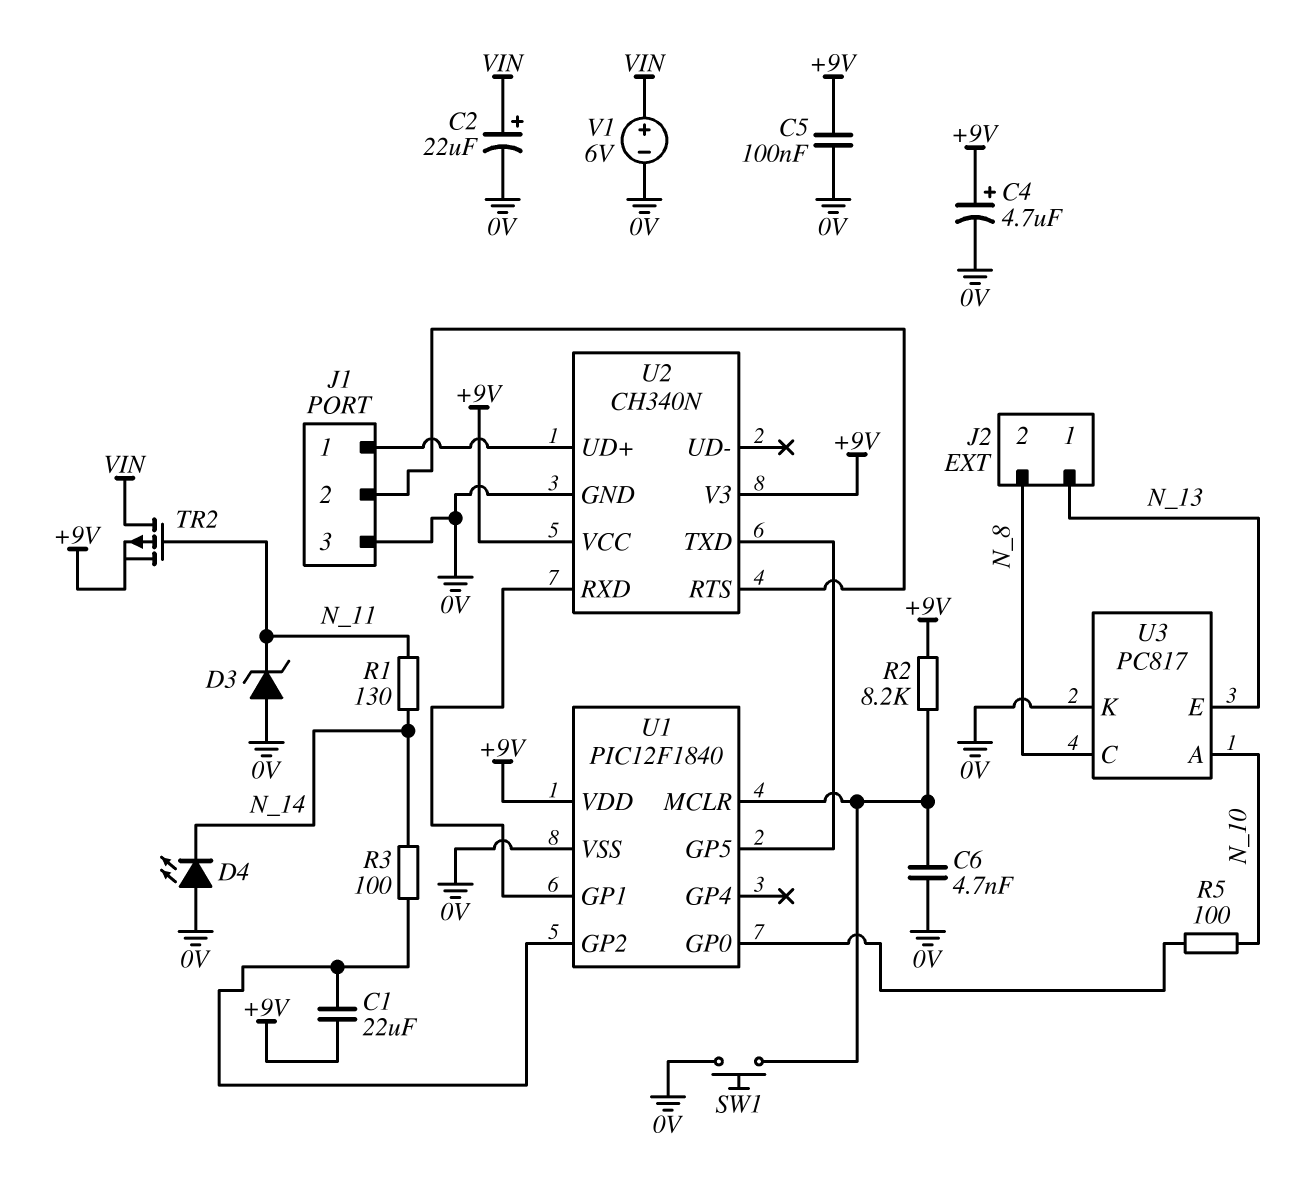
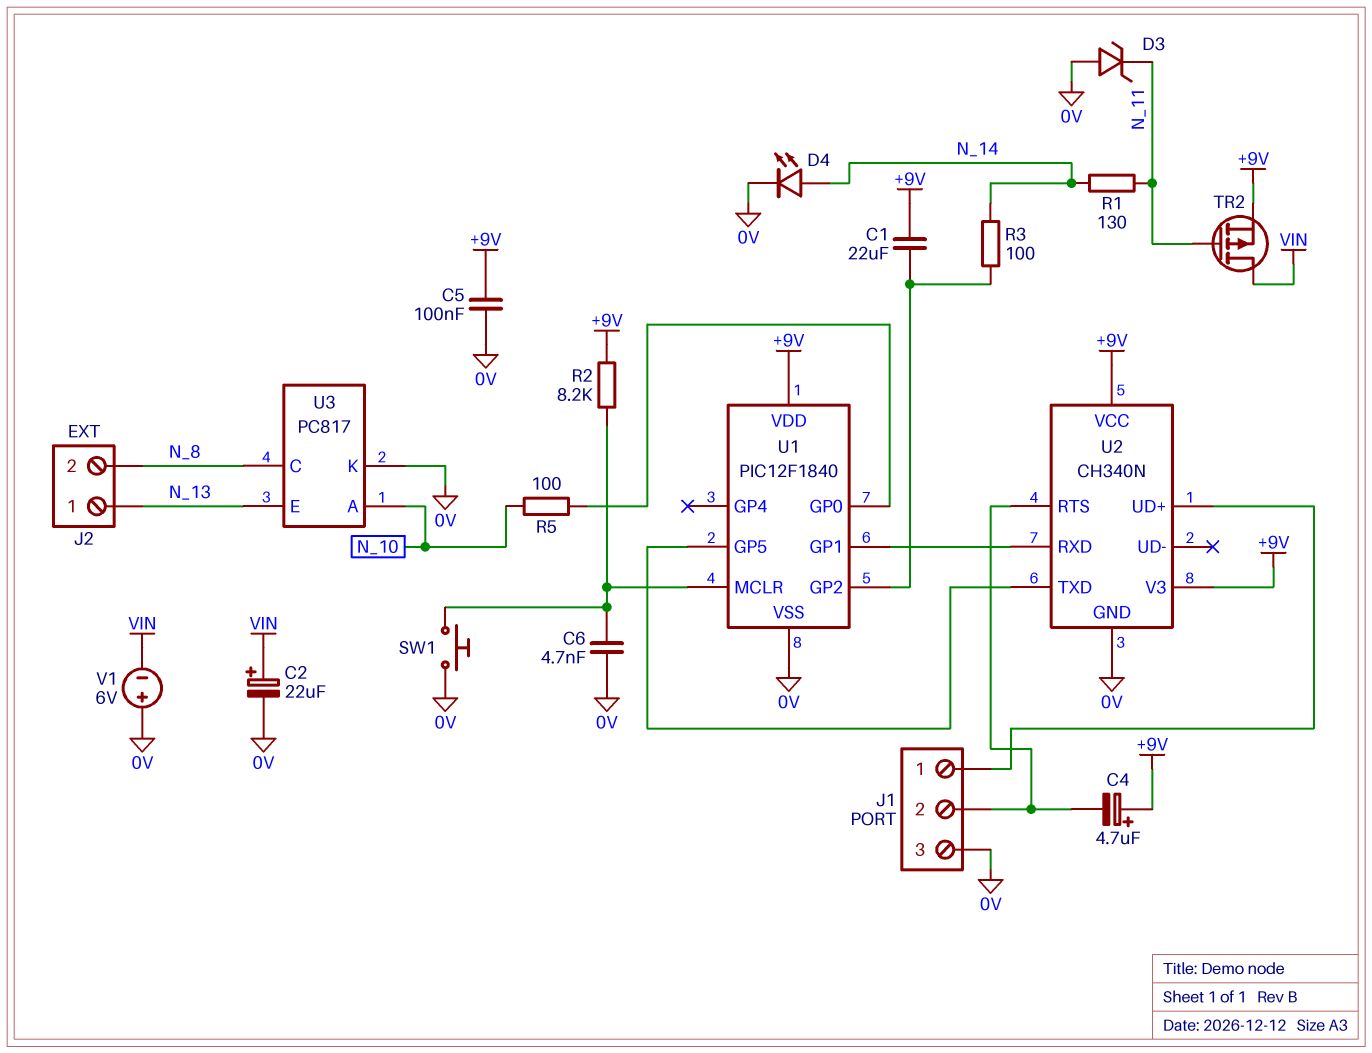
C4: 4.7uF (plus +9V, minus 0V) -> 4.7uF (plus +9V, minus J1/2)
D4: LED (A 0V, K N_14) -> LED (A N_14, K 0V)
V1: 6V (plus VIN, minus 0V) -> 6V (plus 0V, minus VIN)

